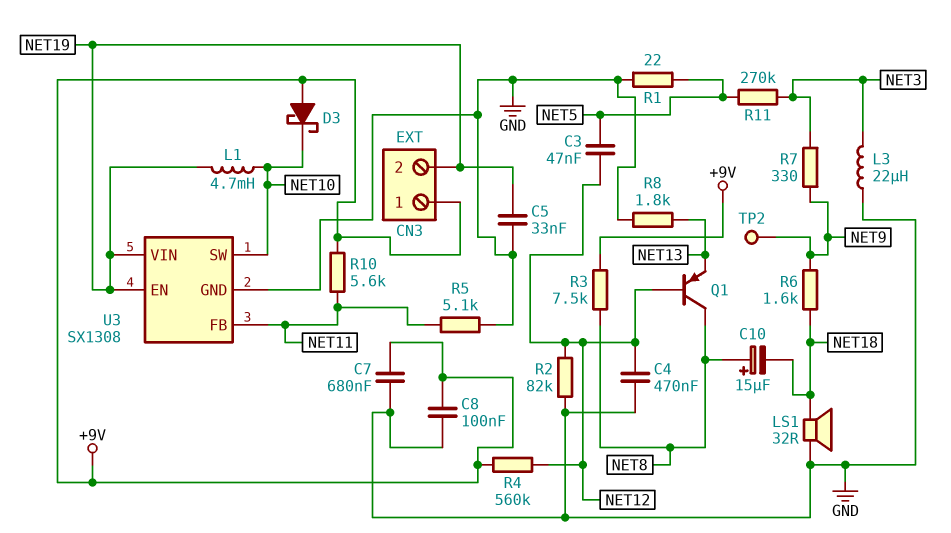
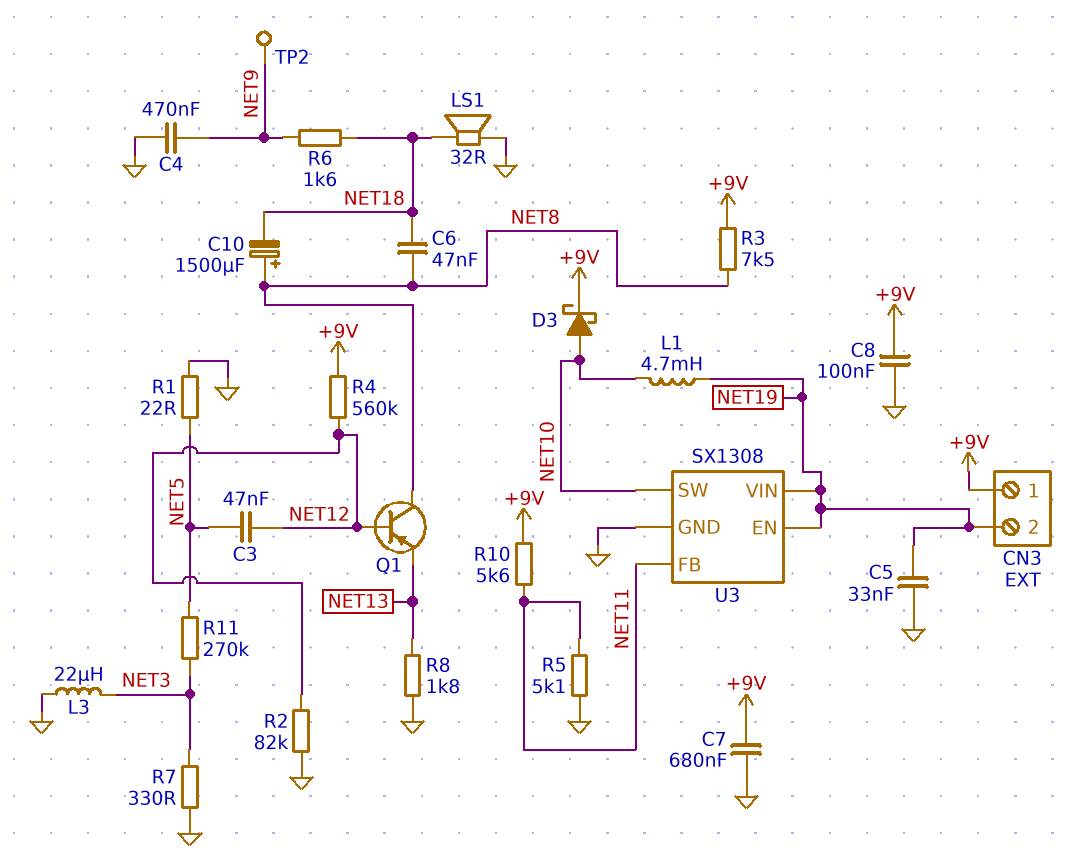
C4: 470nF (GND, NET12) -> 470nF (GND, NET9)
C6: none -> 47nF (NET8, NET18)
C10: 15uF (plus NET8, minus NET18) -> 1500uF (plus NET8, minus NET18)
D3: schottky (A +9V, K NET10) -> schottky (A NET10, K +9V)
R7: 330 (NET3, NET9) -> 330 (GND, NET3)

